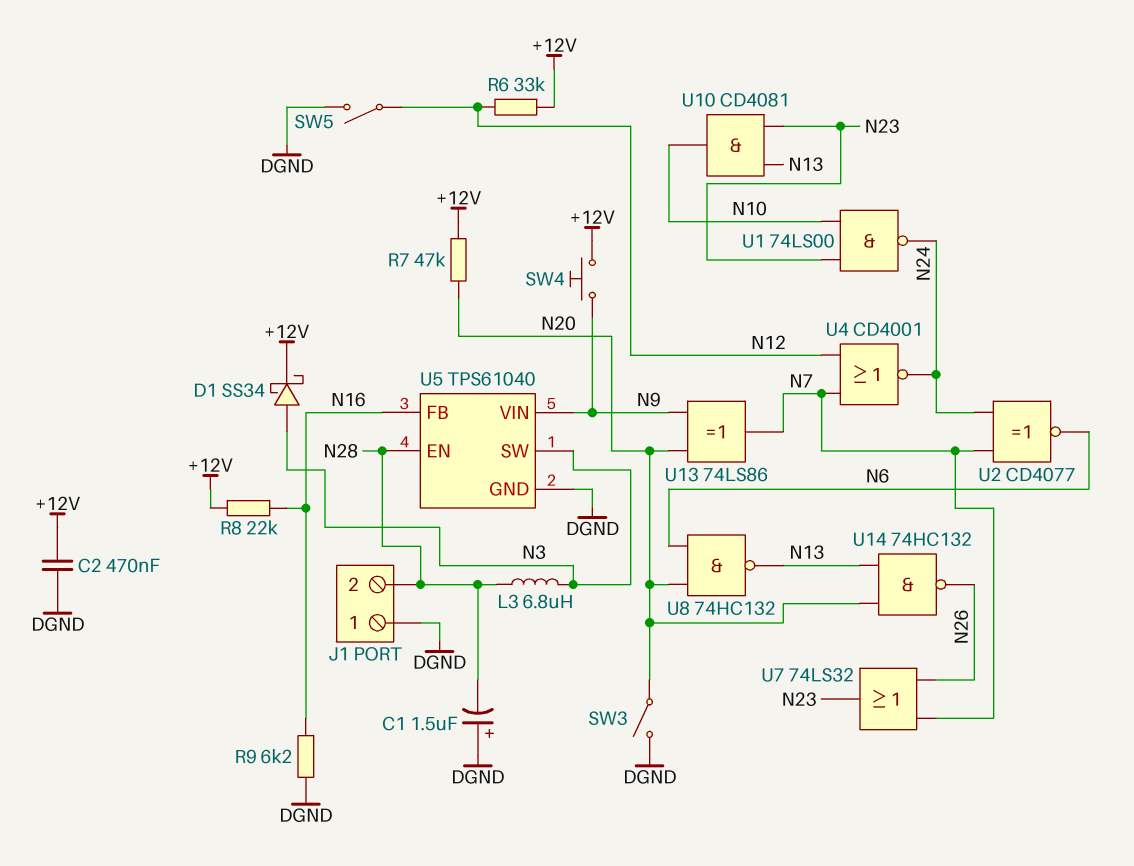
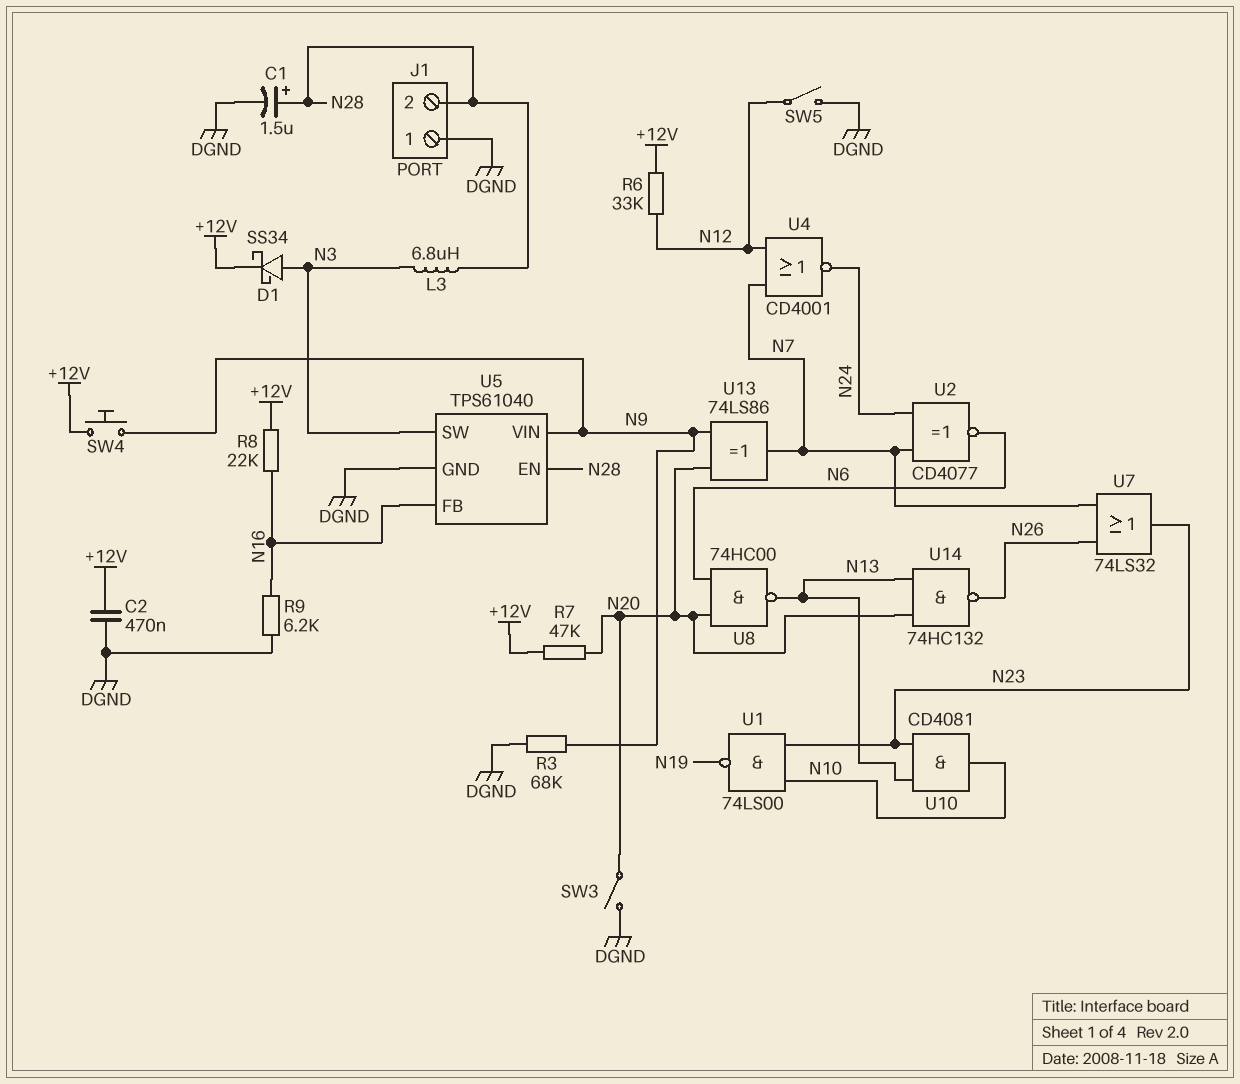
C1: 1.5uF (plus DGND, minus N28) -> 1.5uF (plus N28, minus DGND)
R3: none -> 68k (DGND, N9)
U1: NAND 74LS00 (in N10, in N23, out N24) -> NAND 74LS00 (in N10, in N23, out N19)
U8: NAND 74HC132 (in N6, in N20, out N13) -> NAND 74HC00 (in N6, in N20, out N13)

